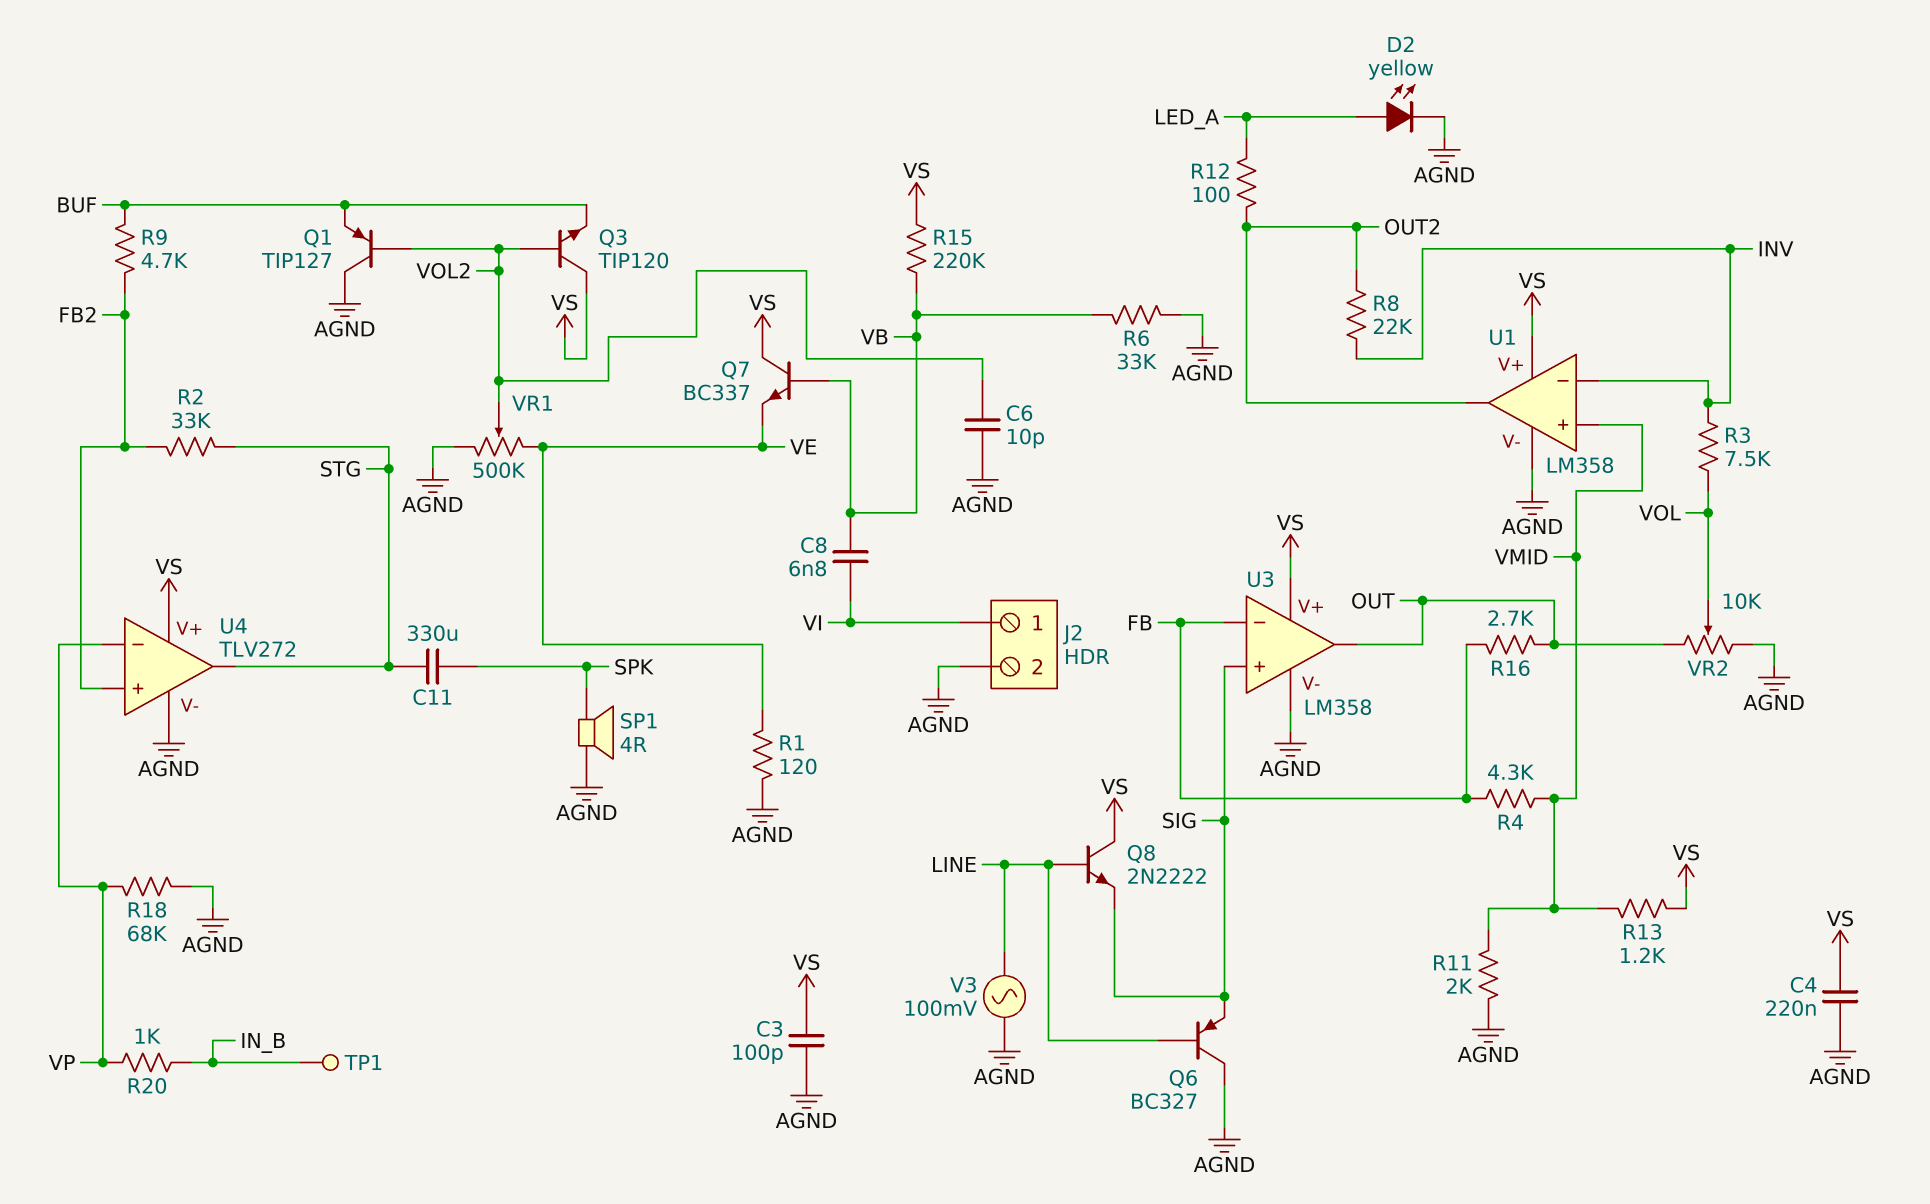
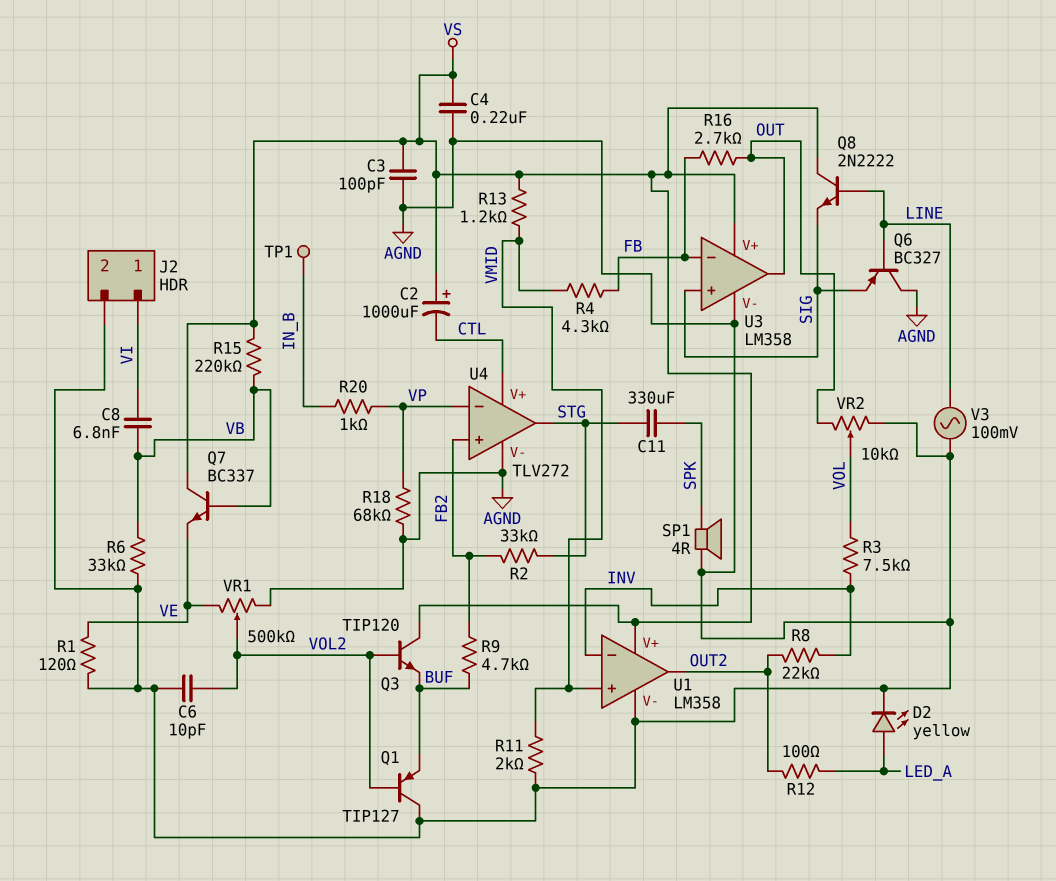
C2: none -> 1000uF (plus VS, minus CTL)
U4 pin V+: VS -> CTL

